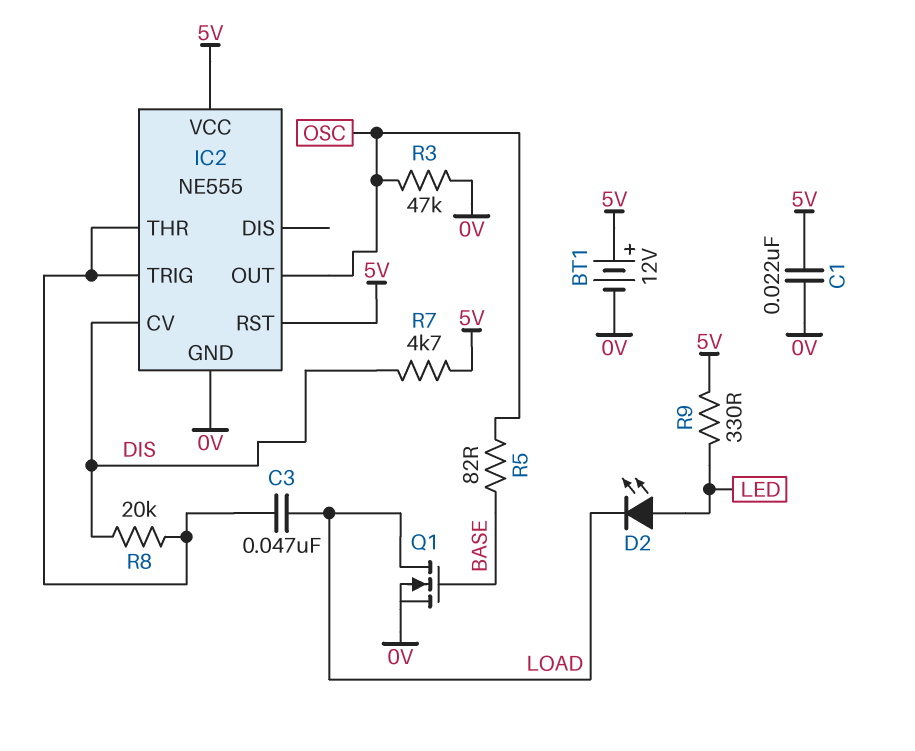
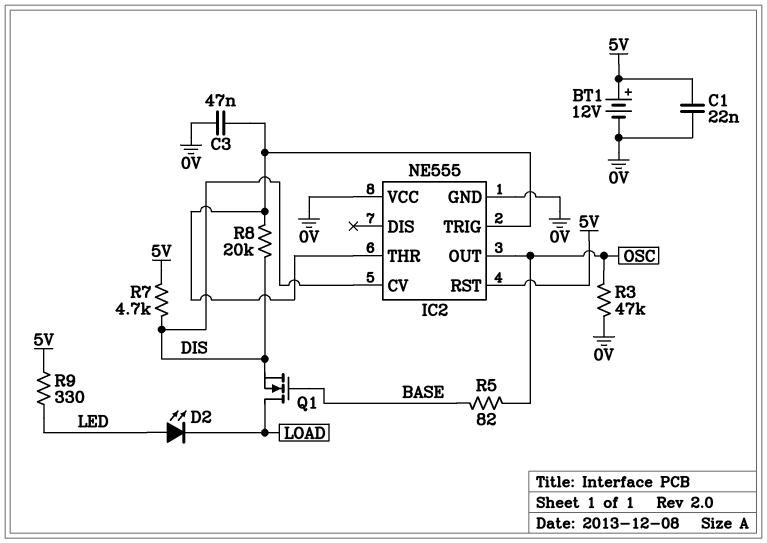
C3: 47nF (IC2/THR, LOAD) -> 47nF (0V, IC2/THR)
IC2 pin VCC: 5V -> 0V
Q1: NMOS (G BASE, D LOAD, S 0V) -> NMOS (G BASE, D LOAD, S DIS)

